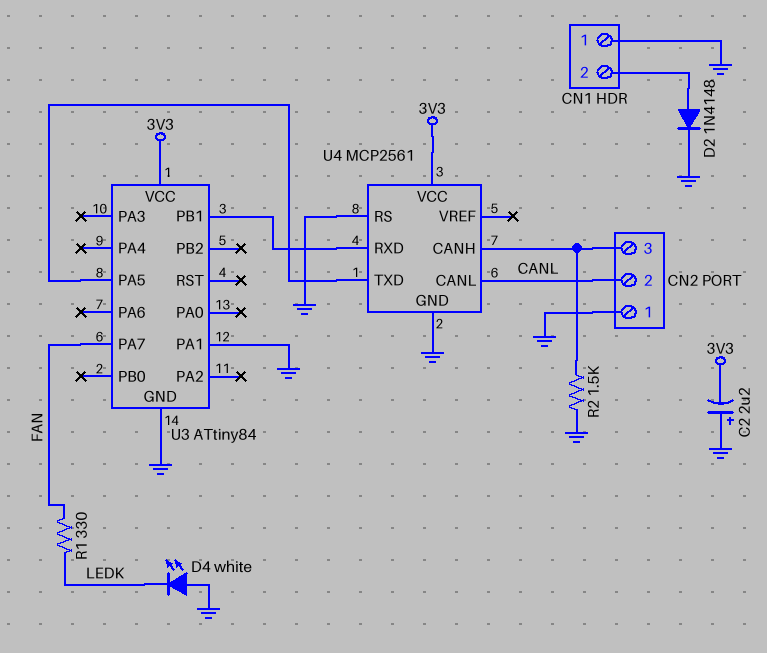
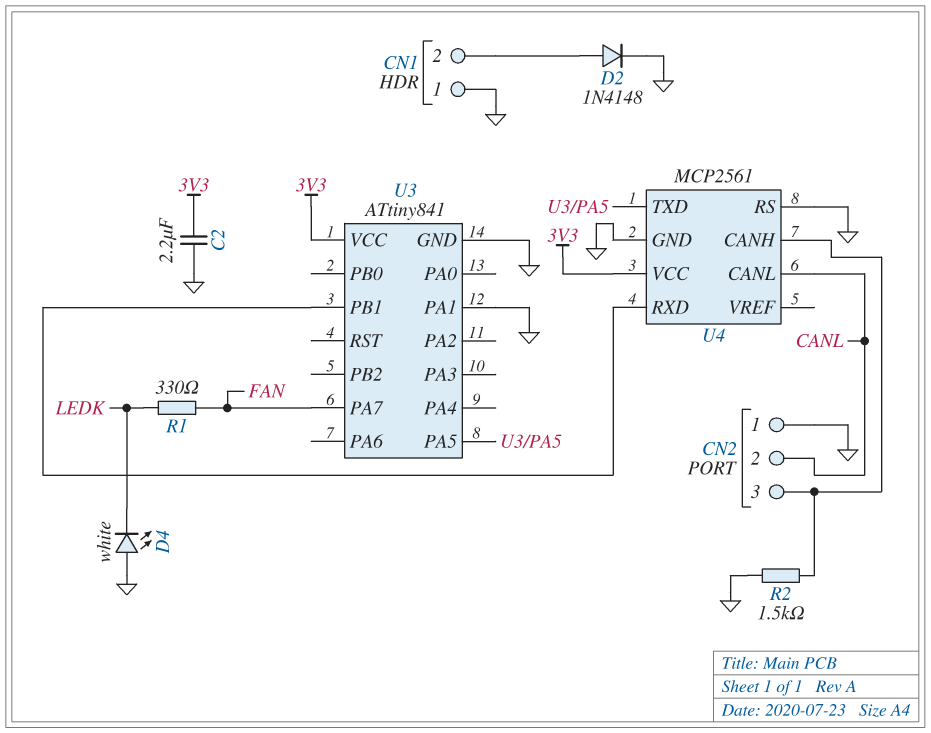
C2: 2.2uF (plus GND, minus 3V3) -> 2.2uF (3V3, GND)
U3: ATtiny84 -> ATtiny841

